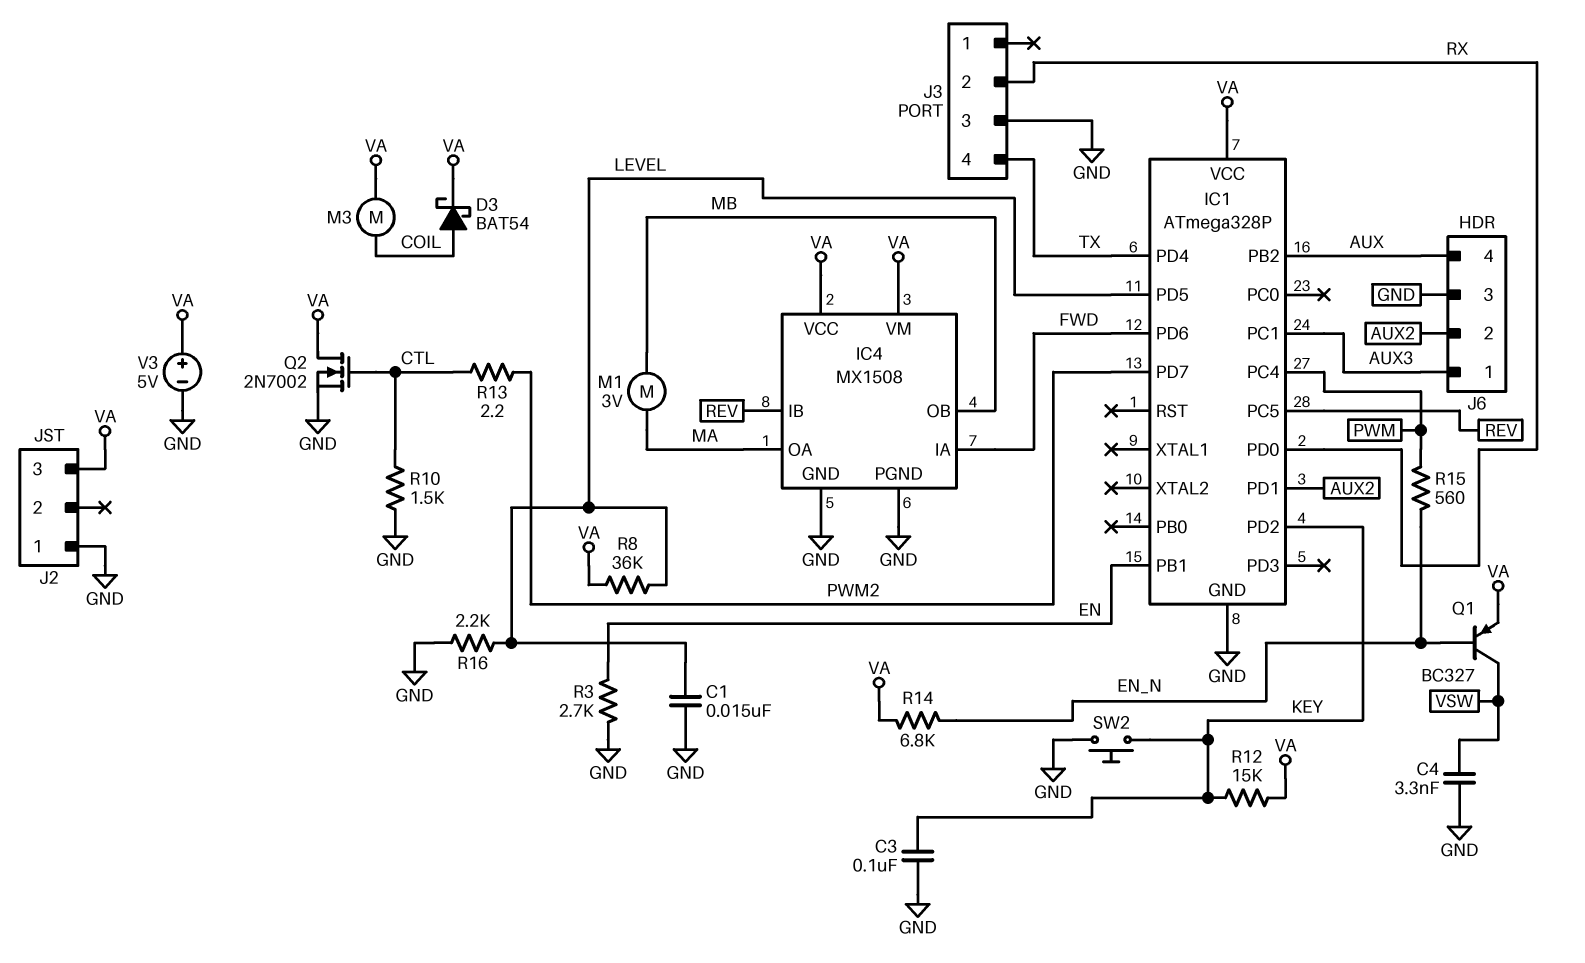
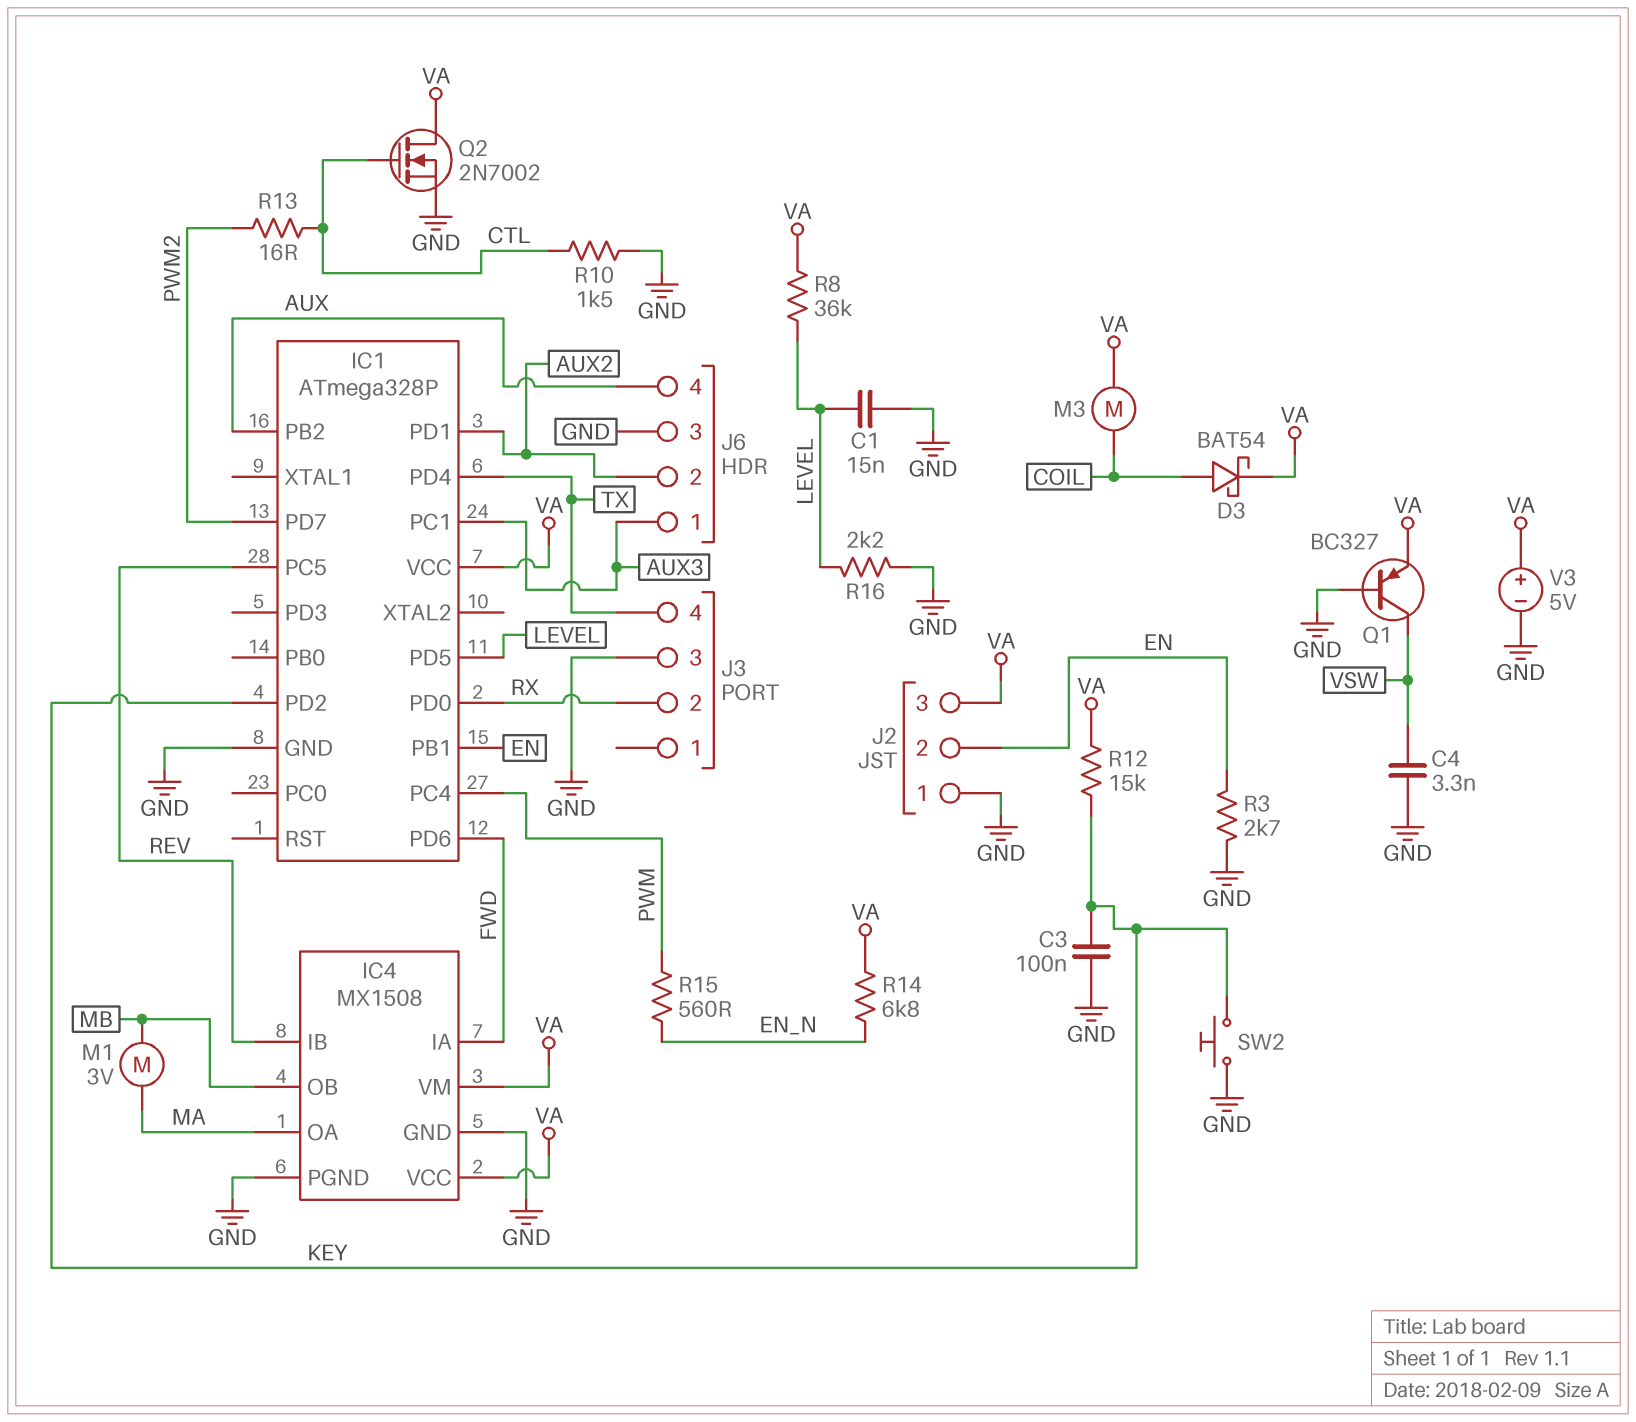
J2 pin 2: none -> EN
Q1: PNP BC327 (B EN_N, C VSW, E VA) -> PNP BC327 (B GND, C VSW, E VA)
R13: 2.2 (CTL, PWM2) -> 16 (CTL, PWM2)

